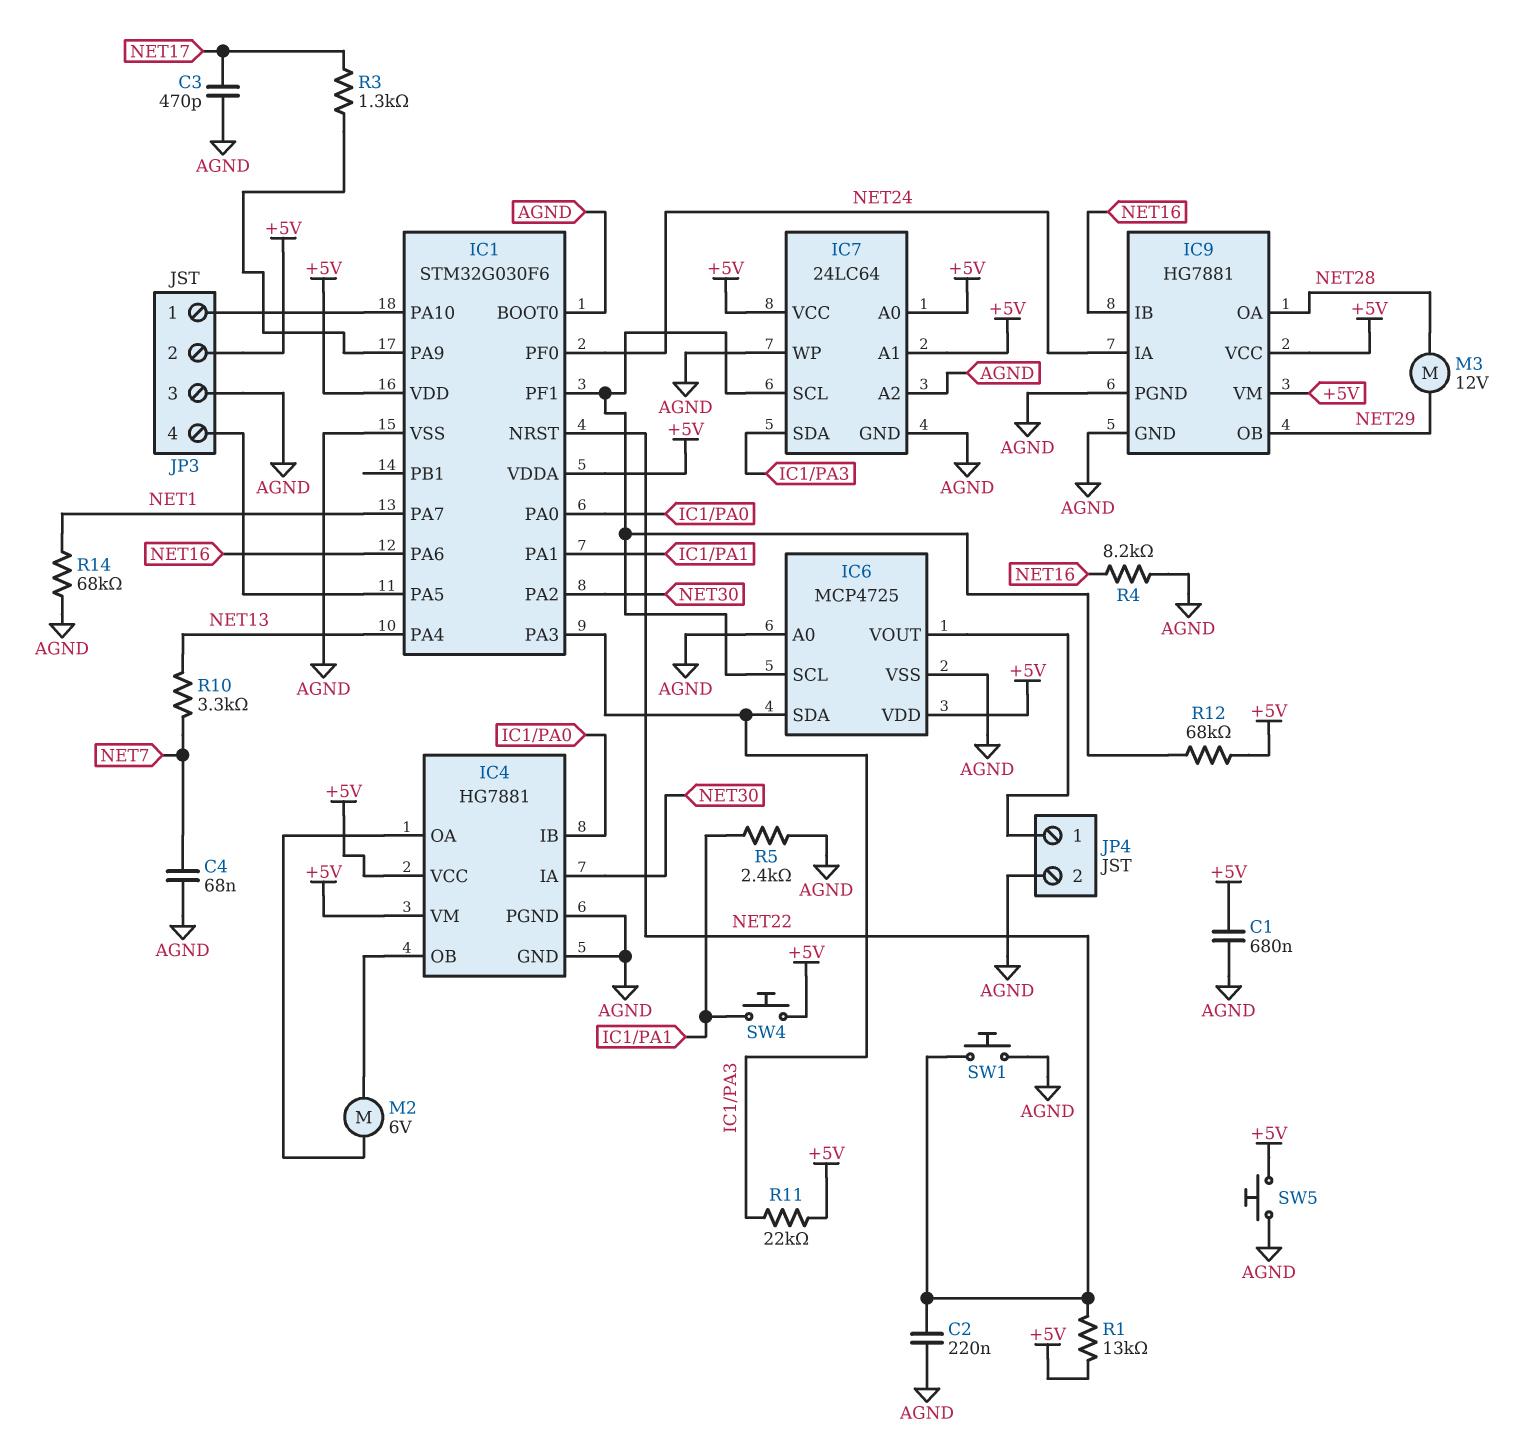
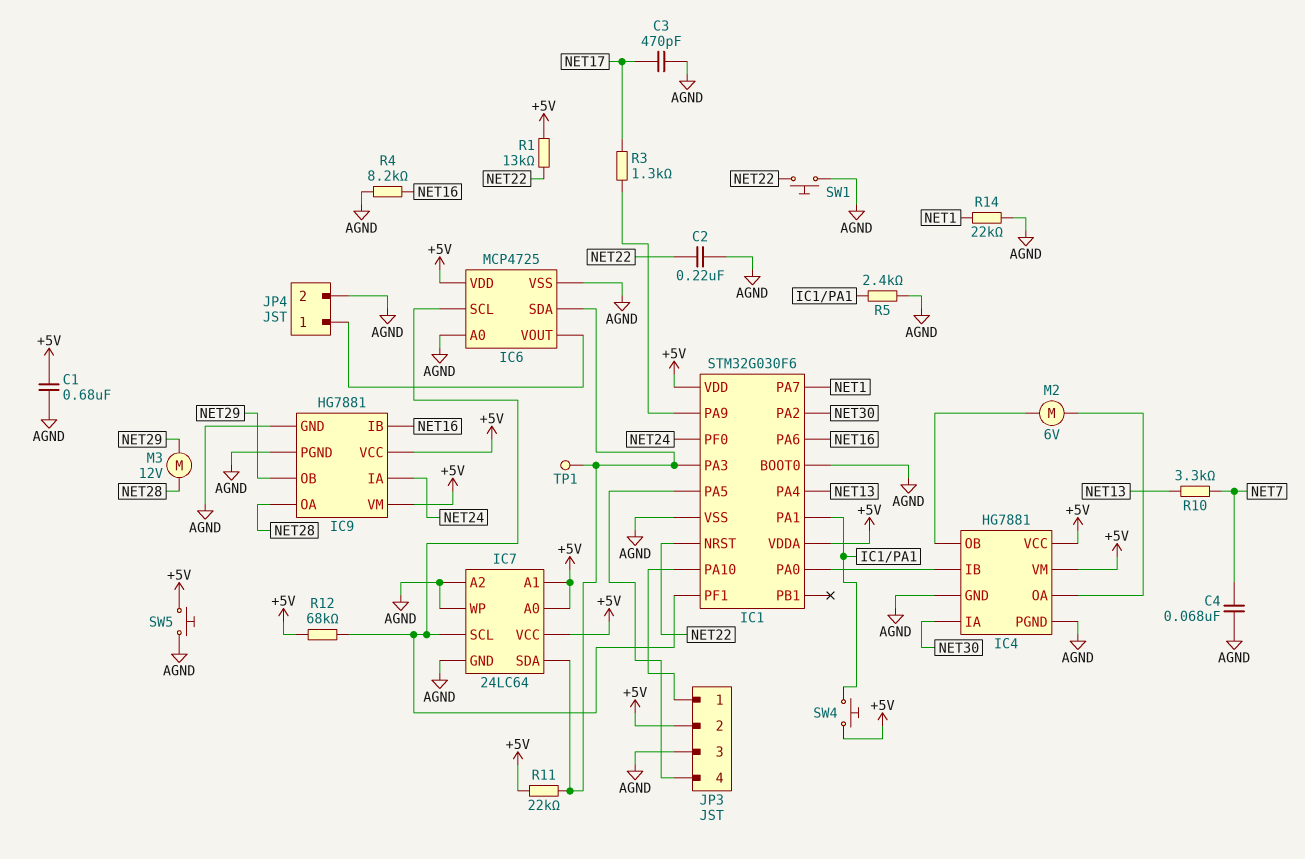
R14: 68k (AGND, NET1) -> 22k (AGND, NET1)
TP1: none -> test point (IC1/PA3)

